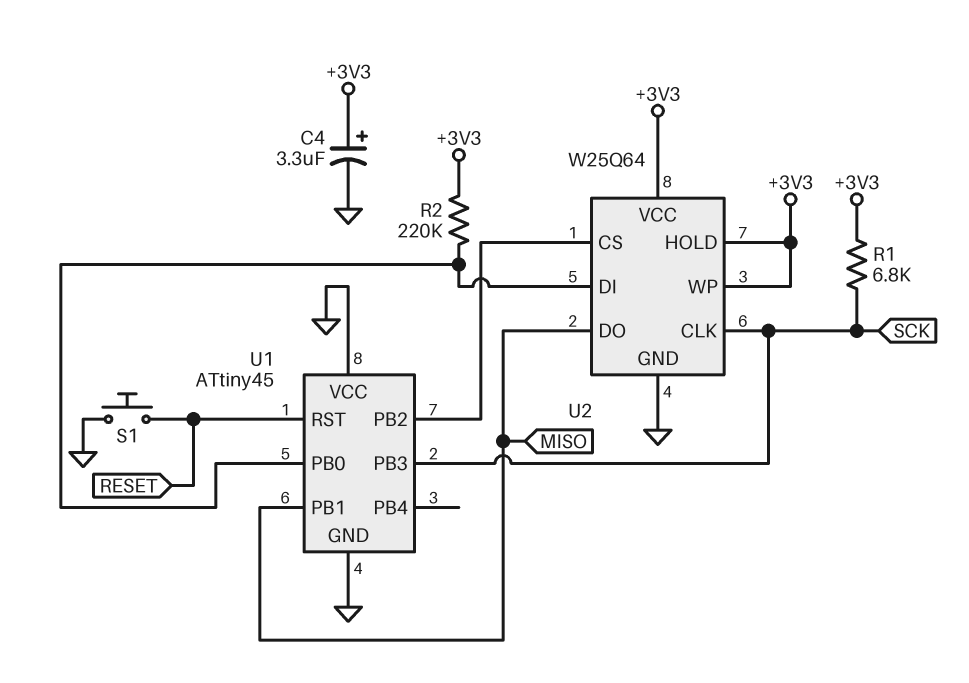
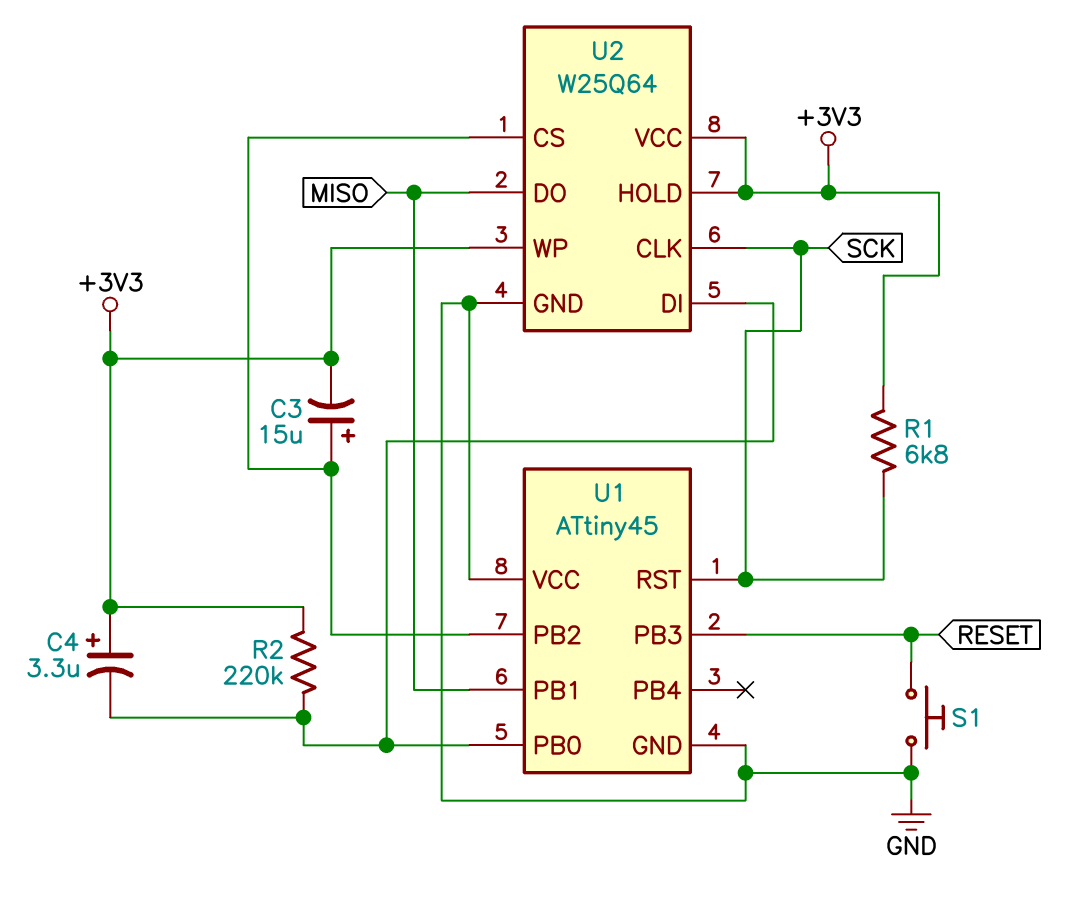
C3: none -> 15uF (plus U1/PB2, minus +3V3)
C4: 3.3uF (plus +3V3, minus GND) -> 3.3uF (plus +3V3, minus U1/PB0)
U1 pin PB3: SCK -> RESET
U1 pin RST: RESET -> SCK

